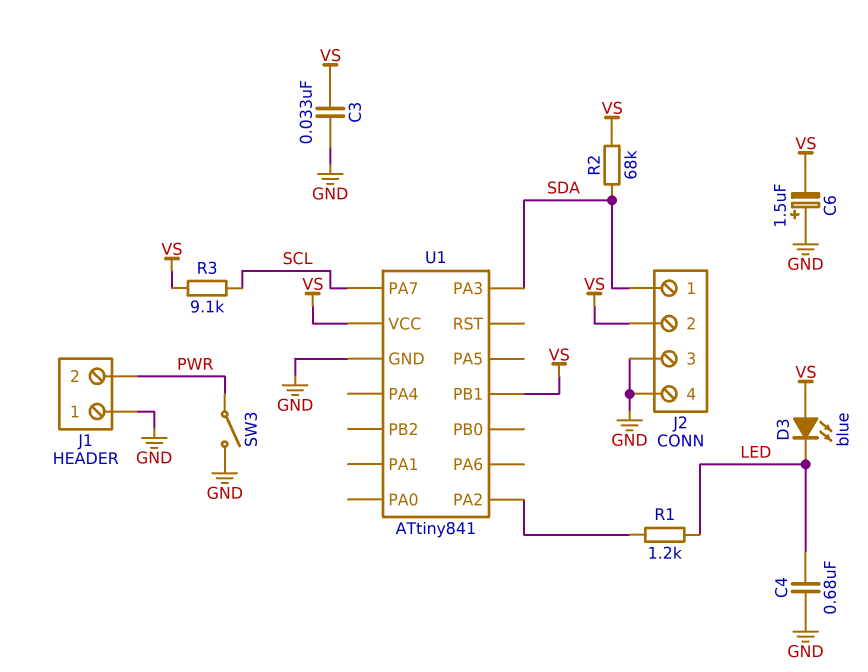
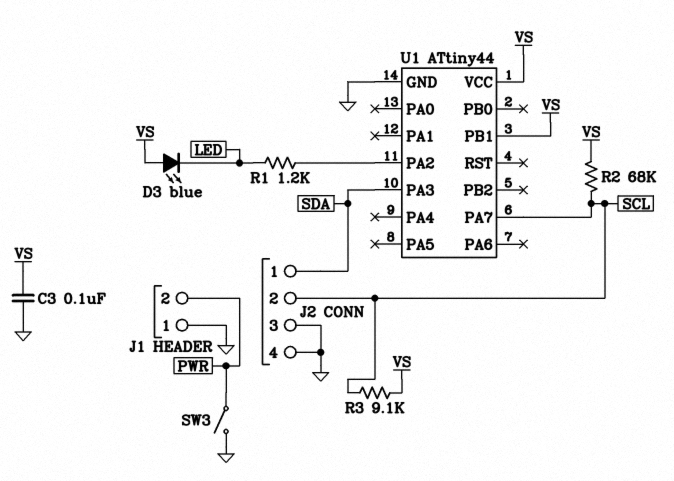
C3: 33nF (GND, VS) -> 100nF (GND, VS)
C4: 680nF (GND, LED) -> none
C6: 1.5uF (plus GND, minus VS) -> none
J2 pin 2: VS -> SCL
R2: 68k (SDA, VS) -> 68k (SCL, VS)
U1: ATtiny841 -> ATtiny44

